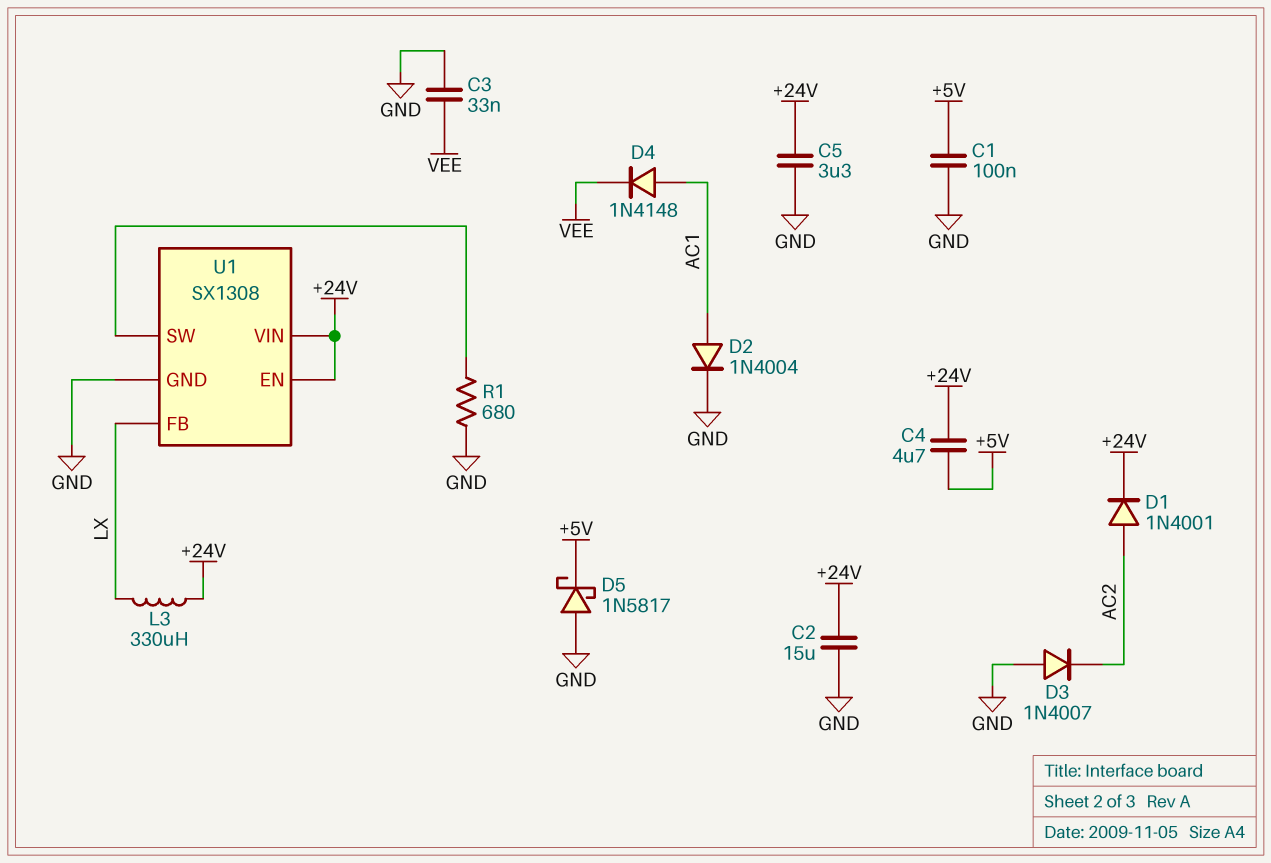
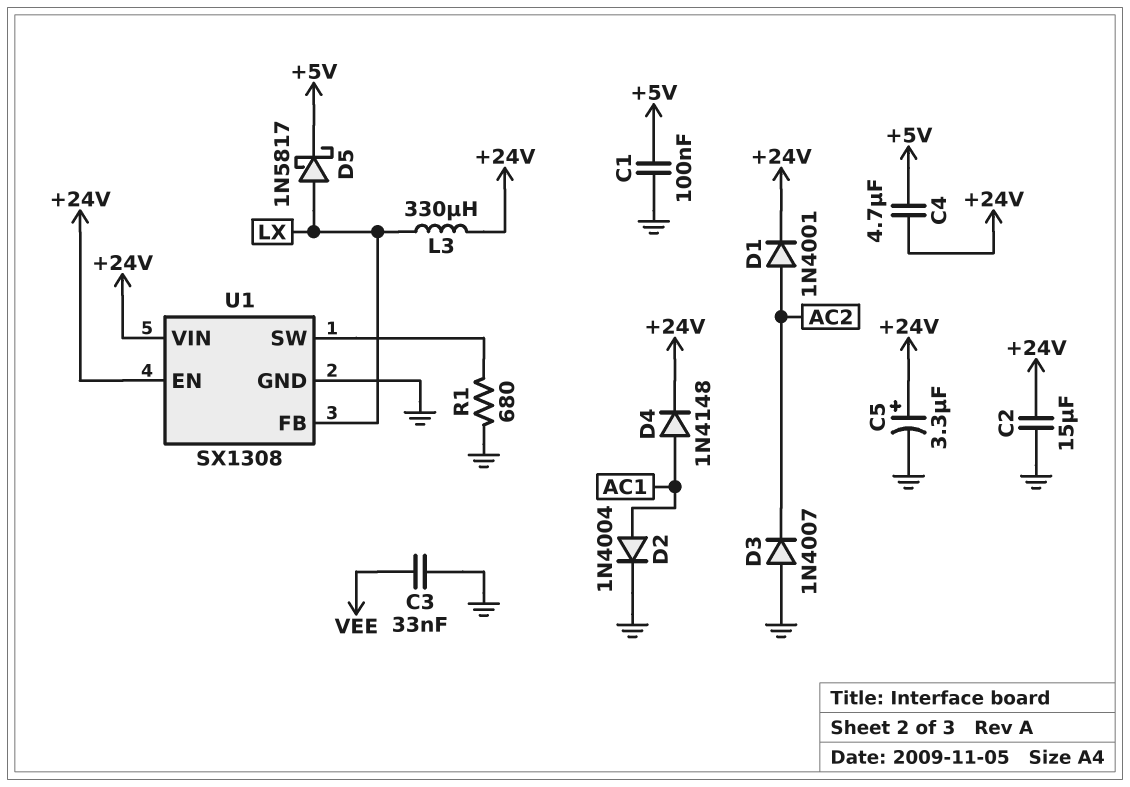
C5: 3.3uF (+24V, GND) -> 3.3uF (plus +24V, minus GND)
D4: diode 1N4148 (A AC1, K VEE) -> diode 1N4148 (A AC1, K +24V)
D5: schottky 1N5817 (A GND, K +5V) -> schottky 1N5817 (A LX, K +5V)

